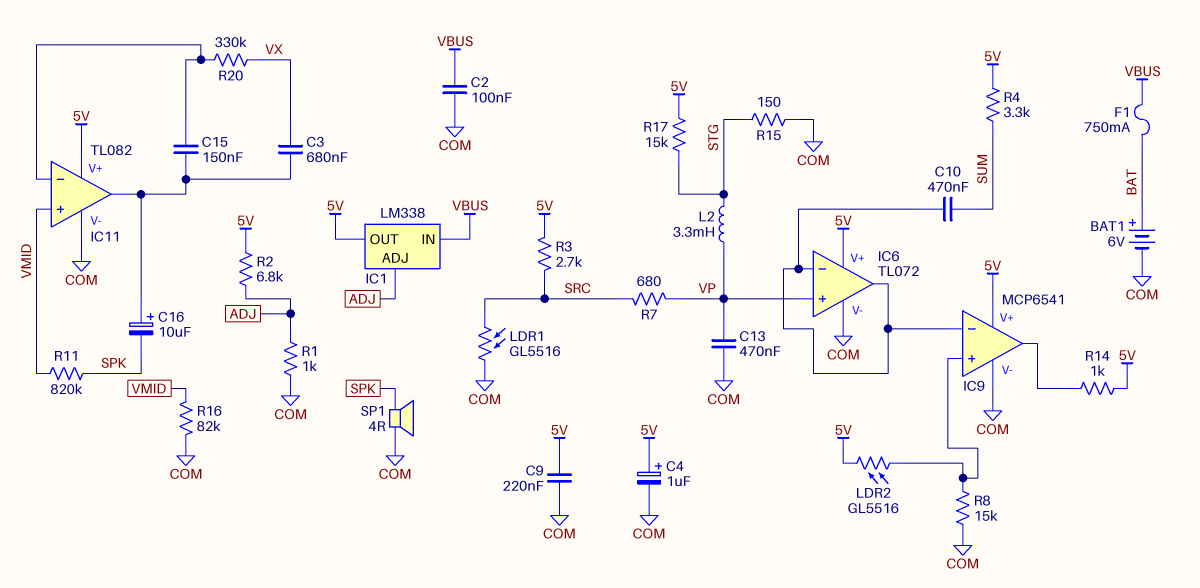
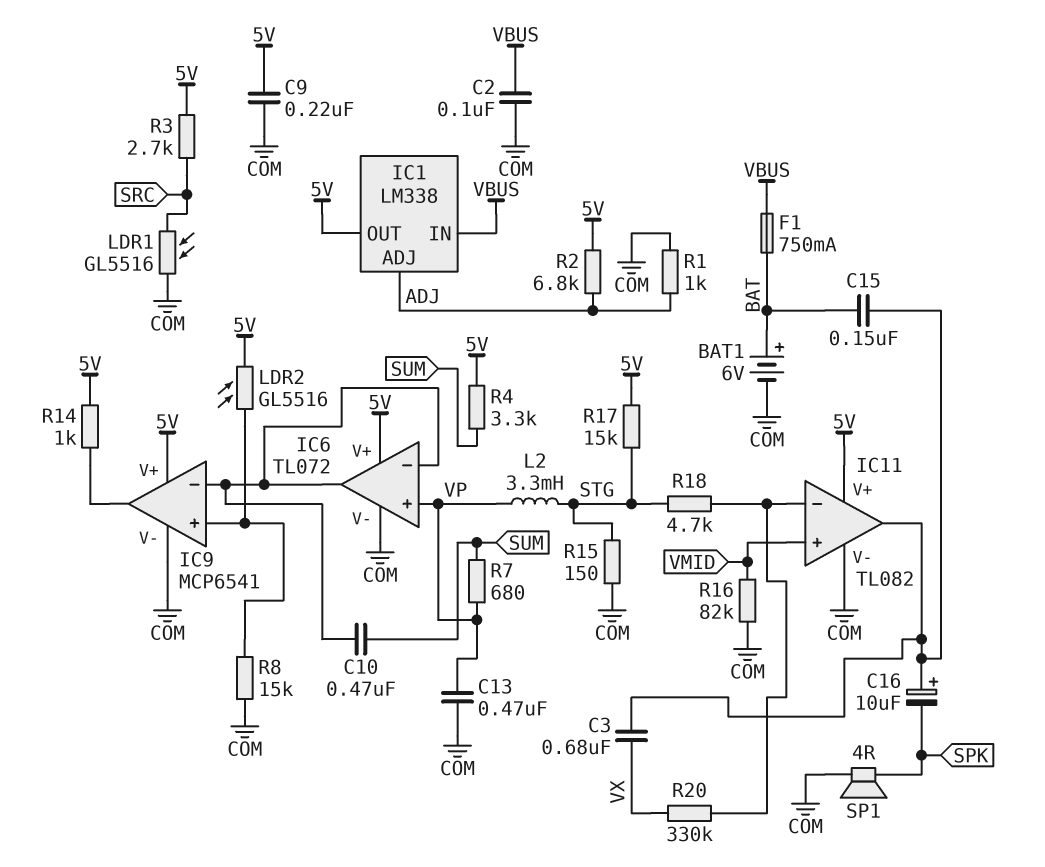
C4: 1uF (plus 5V, minus COM) -> none
C15: 150nF (IC11/in-, IC11/out) -> 150nF (BAT, IC11/out)
R7: 680 (SRC, VP) -> 680 (SUM, VP)
R11: 820k (SPK, VMID) -> none
R18: none -> 4.7k (IC11/in-, STG)

